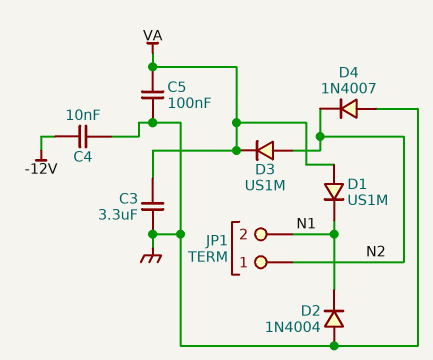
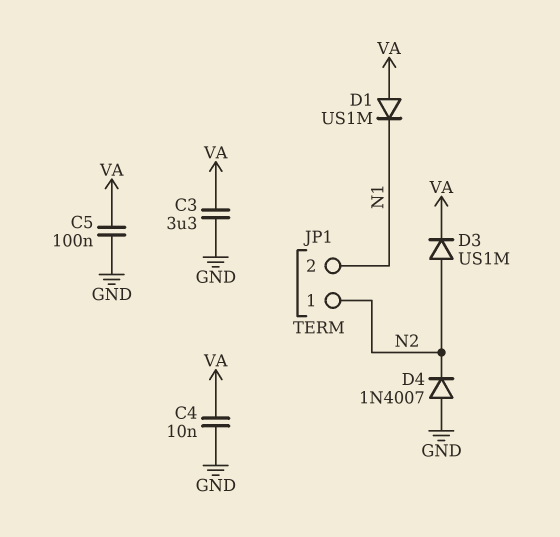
C4: 10nF (-12V, GND) -> 10nF (GND, VA)
D2: diode 1N4004 (A GND, K N1) -> none

